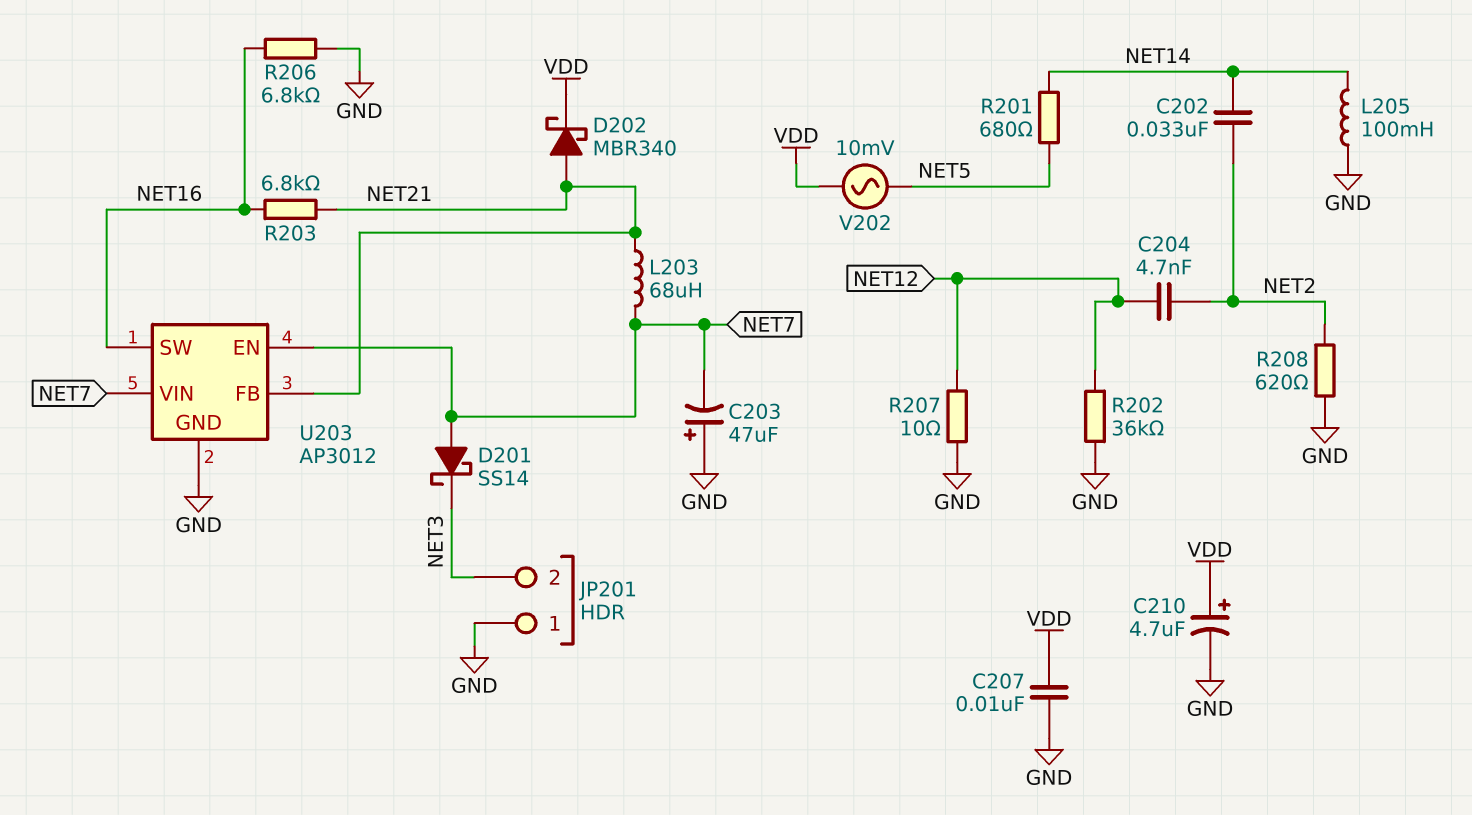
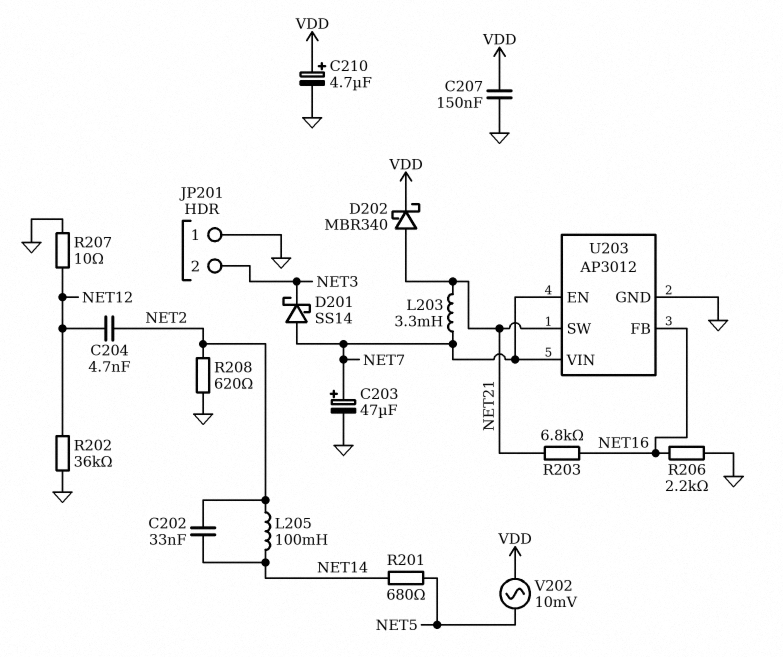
C203: 47uF (plus GND, minus NET7) -> 47uF (plus NET7, minus GND)
C207: 10nF (GND, VDD) -> 150nF (GND, VDD)
L203: 68uH (NET7, NET21) -> 3.3mH (NET7, NET21)
L205: 100mH (GND, NET14) -> 100mH (NET2, NET14)
R206: 6.8k (GND, NET16) -> 2.2k (GND, NET16)
U203 pin FB: NET21 -> NET16
U203 pin SW: NET16 -> NET21

